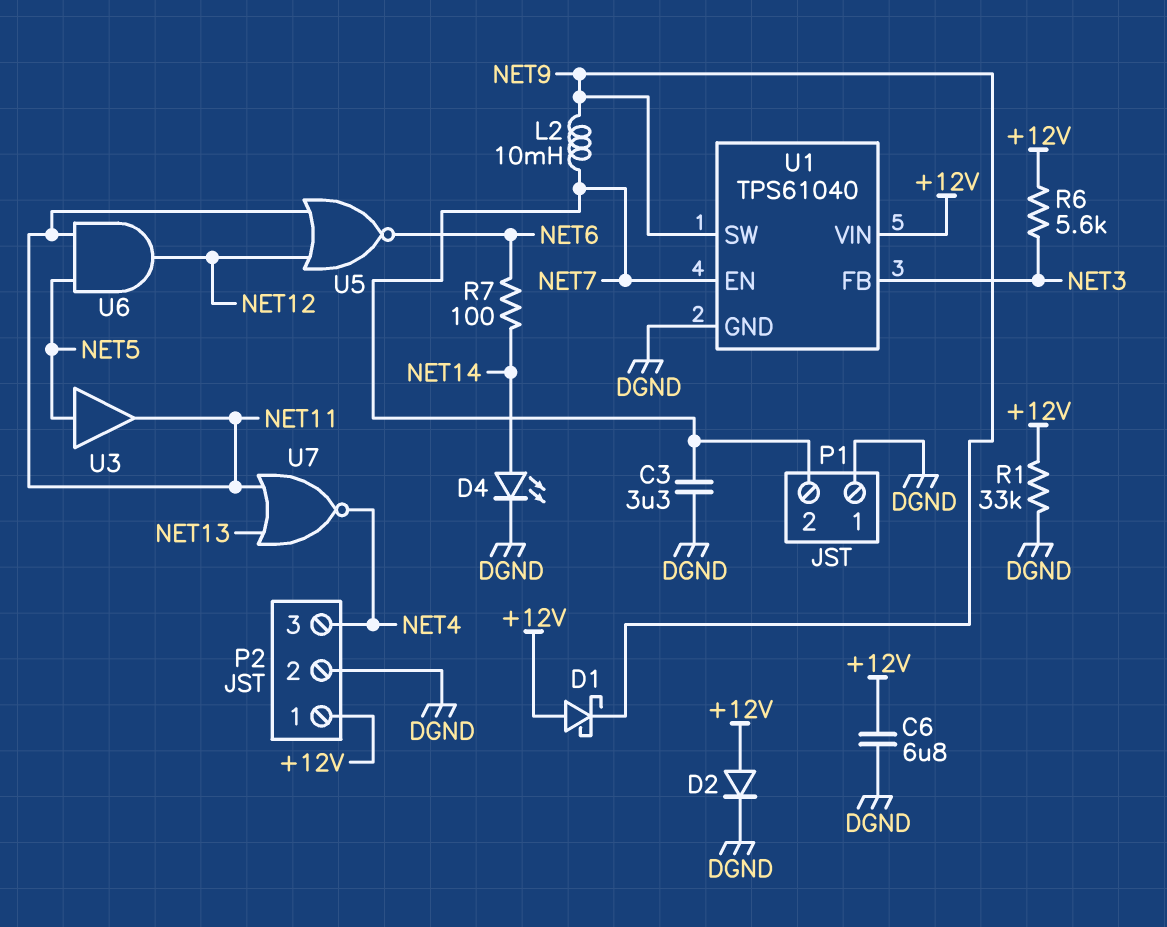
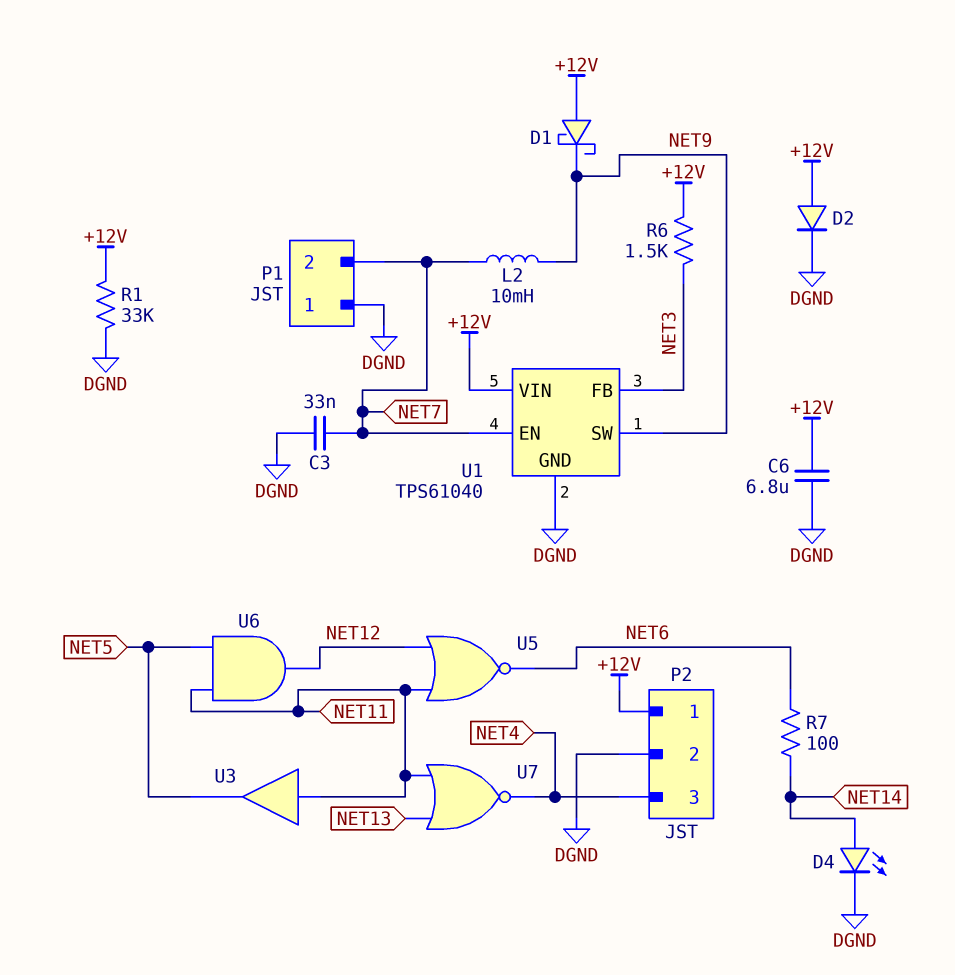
C3: 3.3uF (DGND, NET7) -> 33nF (DGND, NET7)
R6: 5.6k (+12V, NET3) -> 1.5k (+12V, NET3)
U3: buffer (in NET5, out NET11) -> buffer (in NET11, out NET5)

